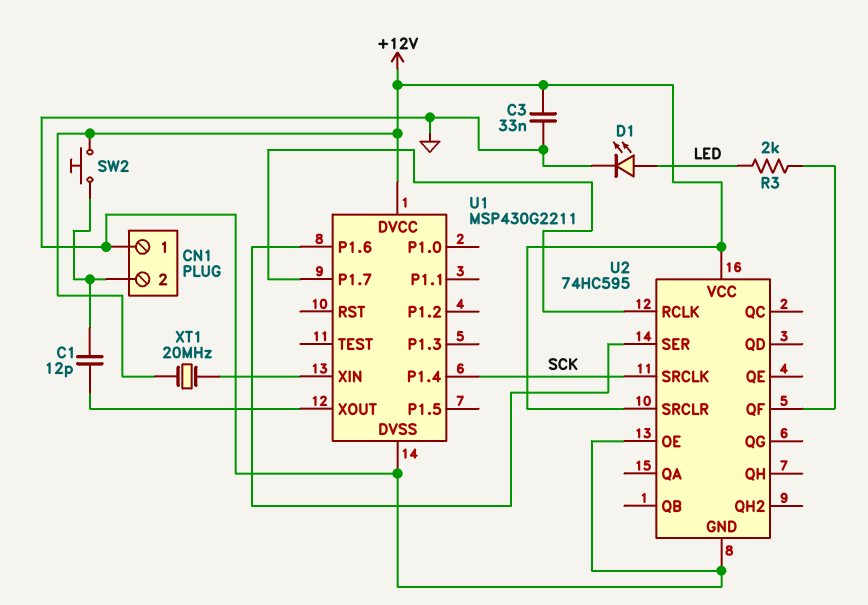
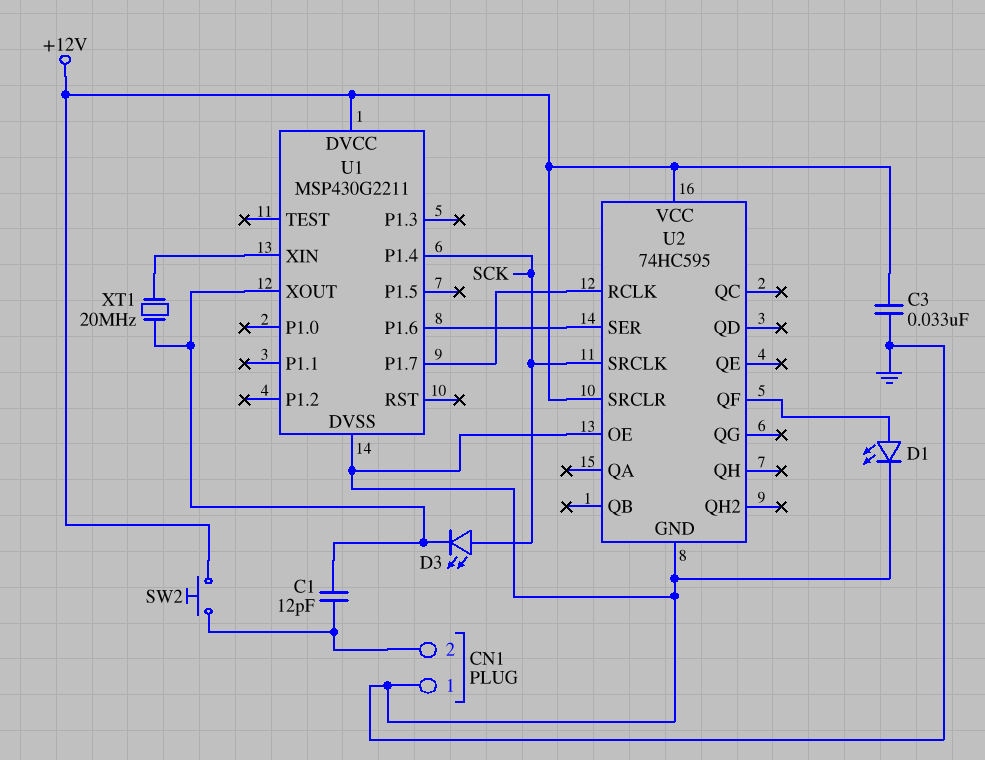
D1: LED (A LED, K GND) -> LED (A U2/QF, K GND)
D3: none -> LED (A SCK, K U1/XOUT)
R3: 2k (LED, U2/QF) -> none
XT1: 20MHz (+12V, U1/XIN) -> 20MHz (U1/XIN, U1/XOUT)

